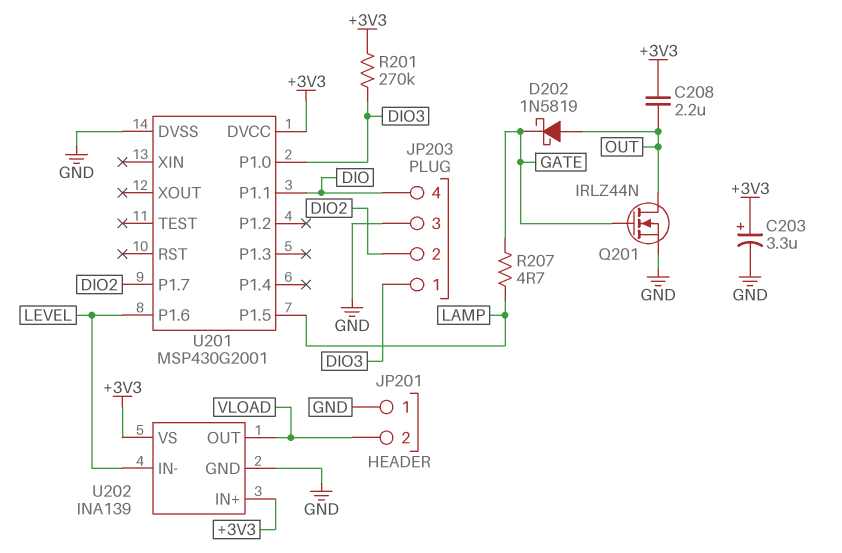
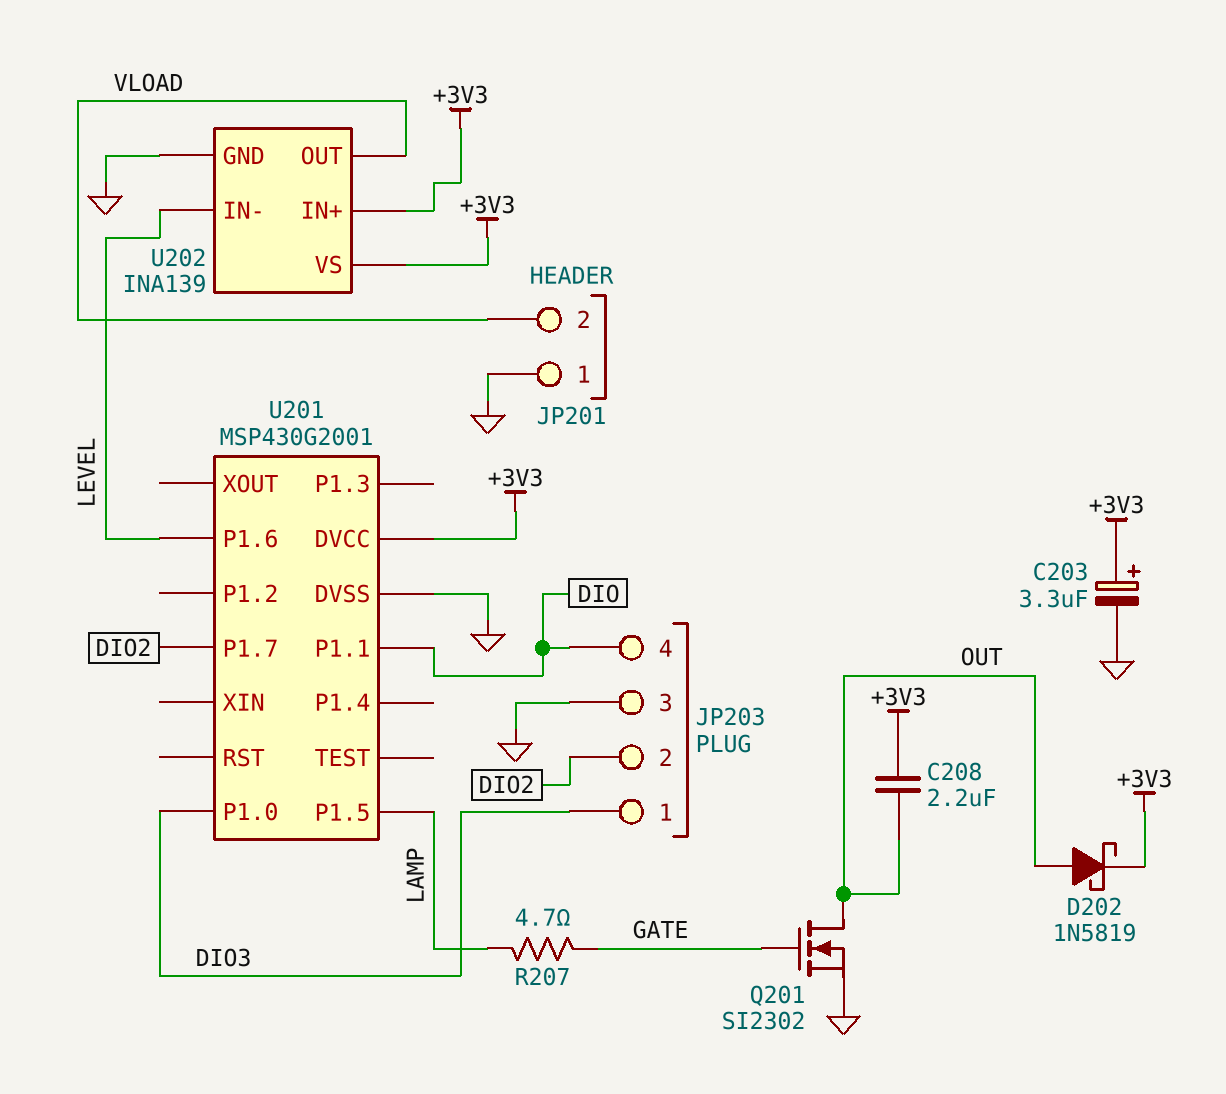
D202: schottky 1N5819 (A OUT, K GATE) -> schottky 1N5819 (A OUT, K +3V3)
Q201: NMOS IRLZ44N (G GATE, D OUT, S GND) -> NMOS SI2302 (G GATE, D OUT, S GND)
R201: 270k (+3V3, DIO3) -> none

